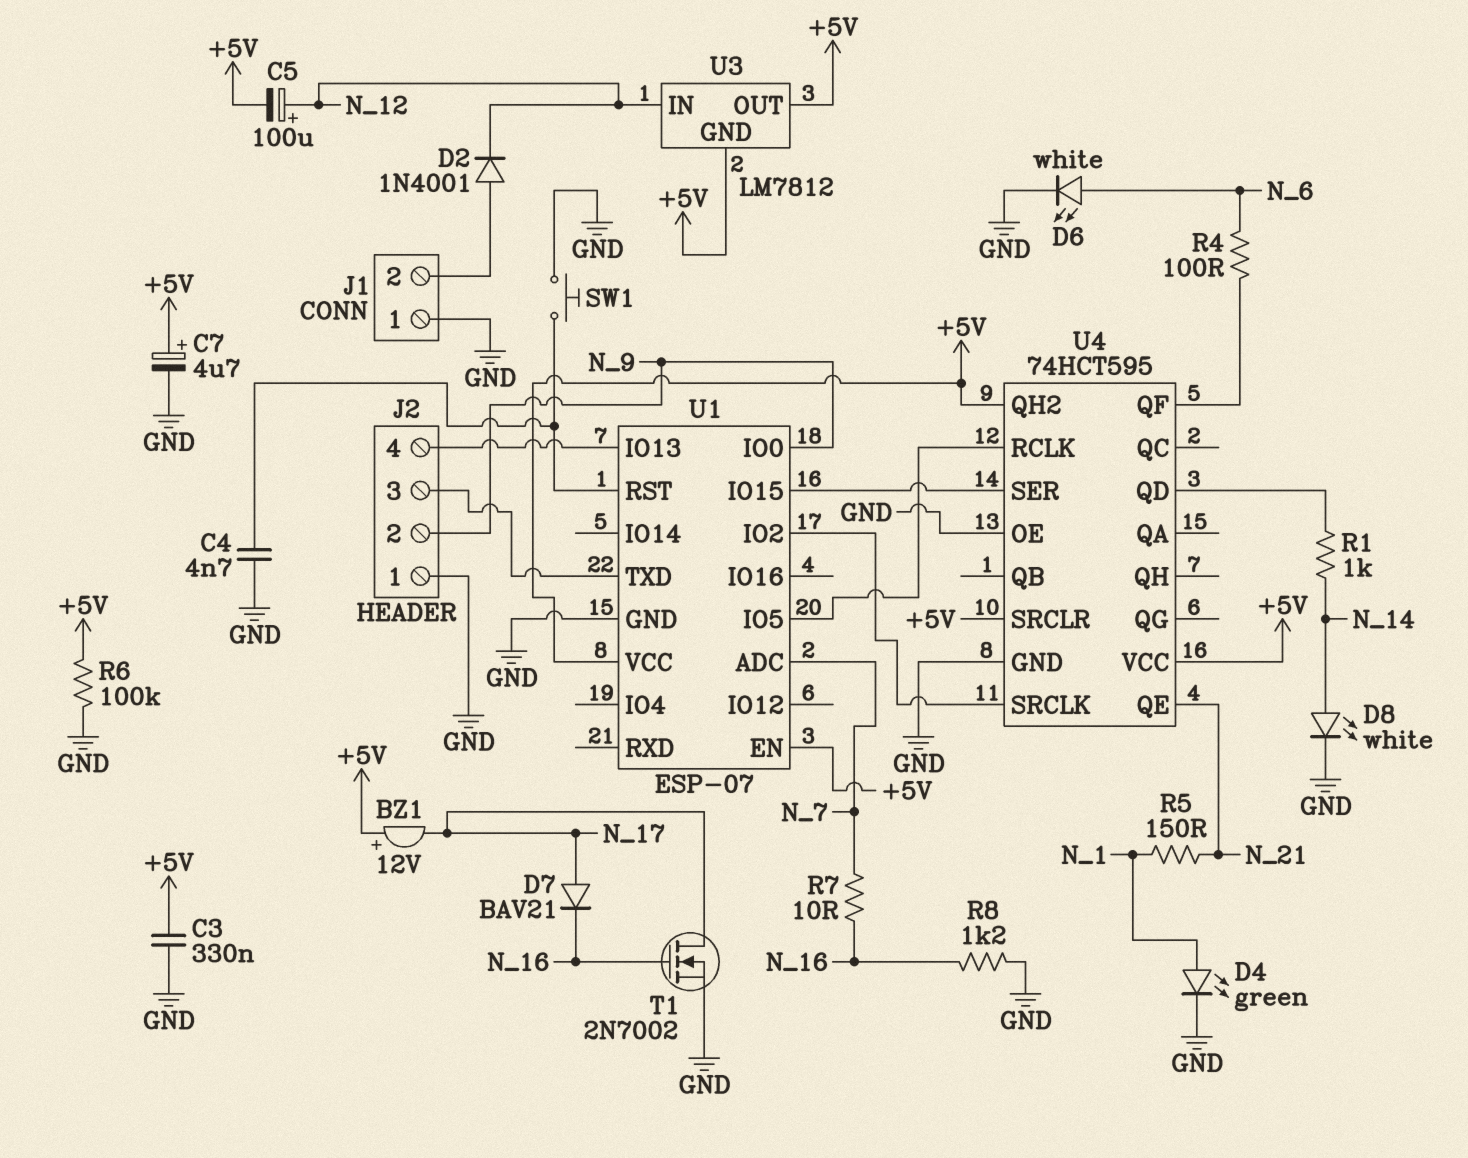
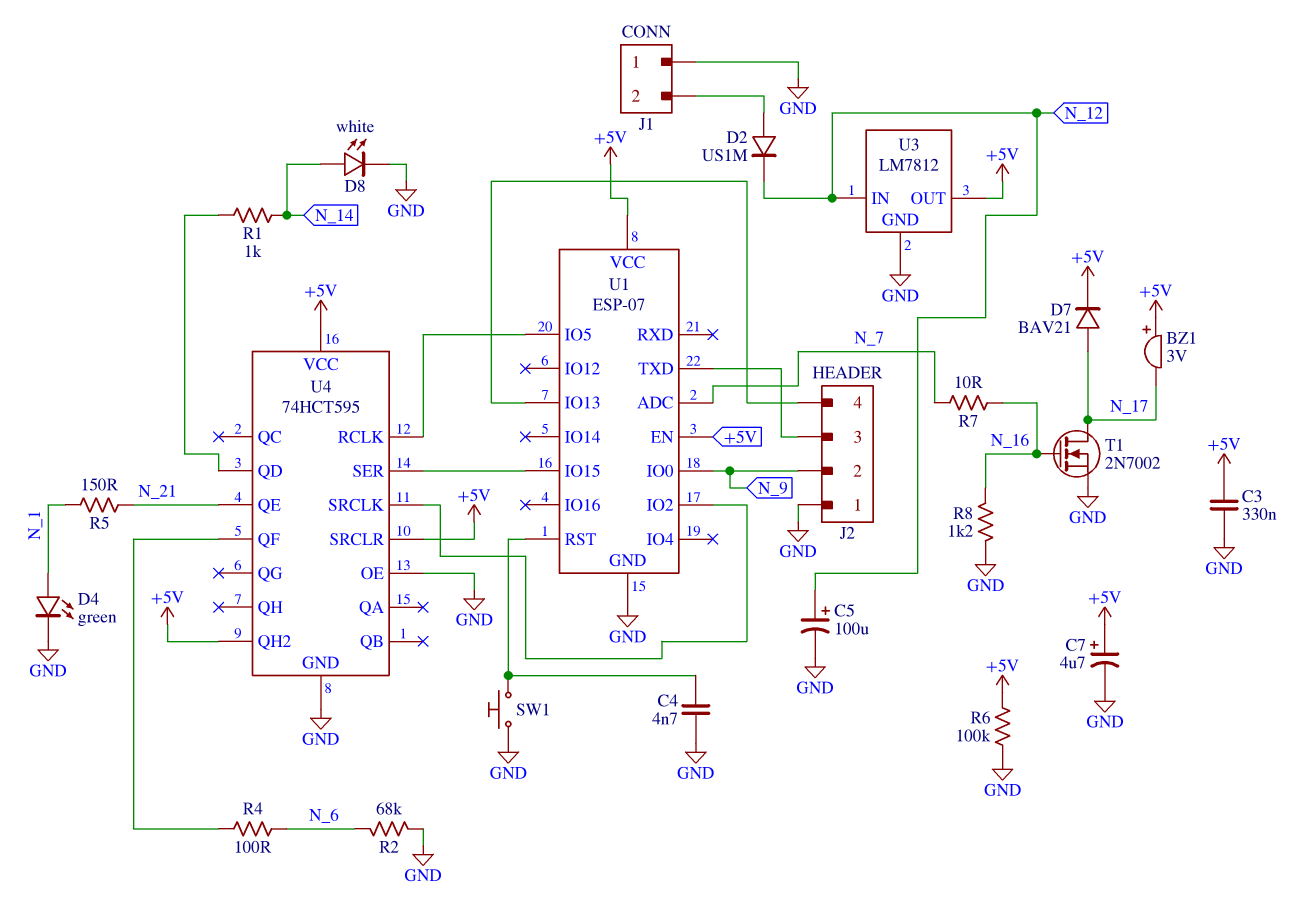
BZ1: buzzer 12V (plus +5V, minus N_17) -> buzzer 3V (plus +5V, minus N_17)
C5: 100uF (plus N_12, minus +5V) -> 100uF (plus N_12, minus GND)
D2: diode 1N4001 (A J1/2, K N_12) -> diode US1M (A J1/2, K N_12)
D6: LED white (A N_6, K GND) -> none
D7: diode BAV21 (A N_17, K N_16) -> diode BAV21 (A N_17, K +5V)
R2: none -> 68k (GND, N_6)
U3 pin GND: +5V -> GND

